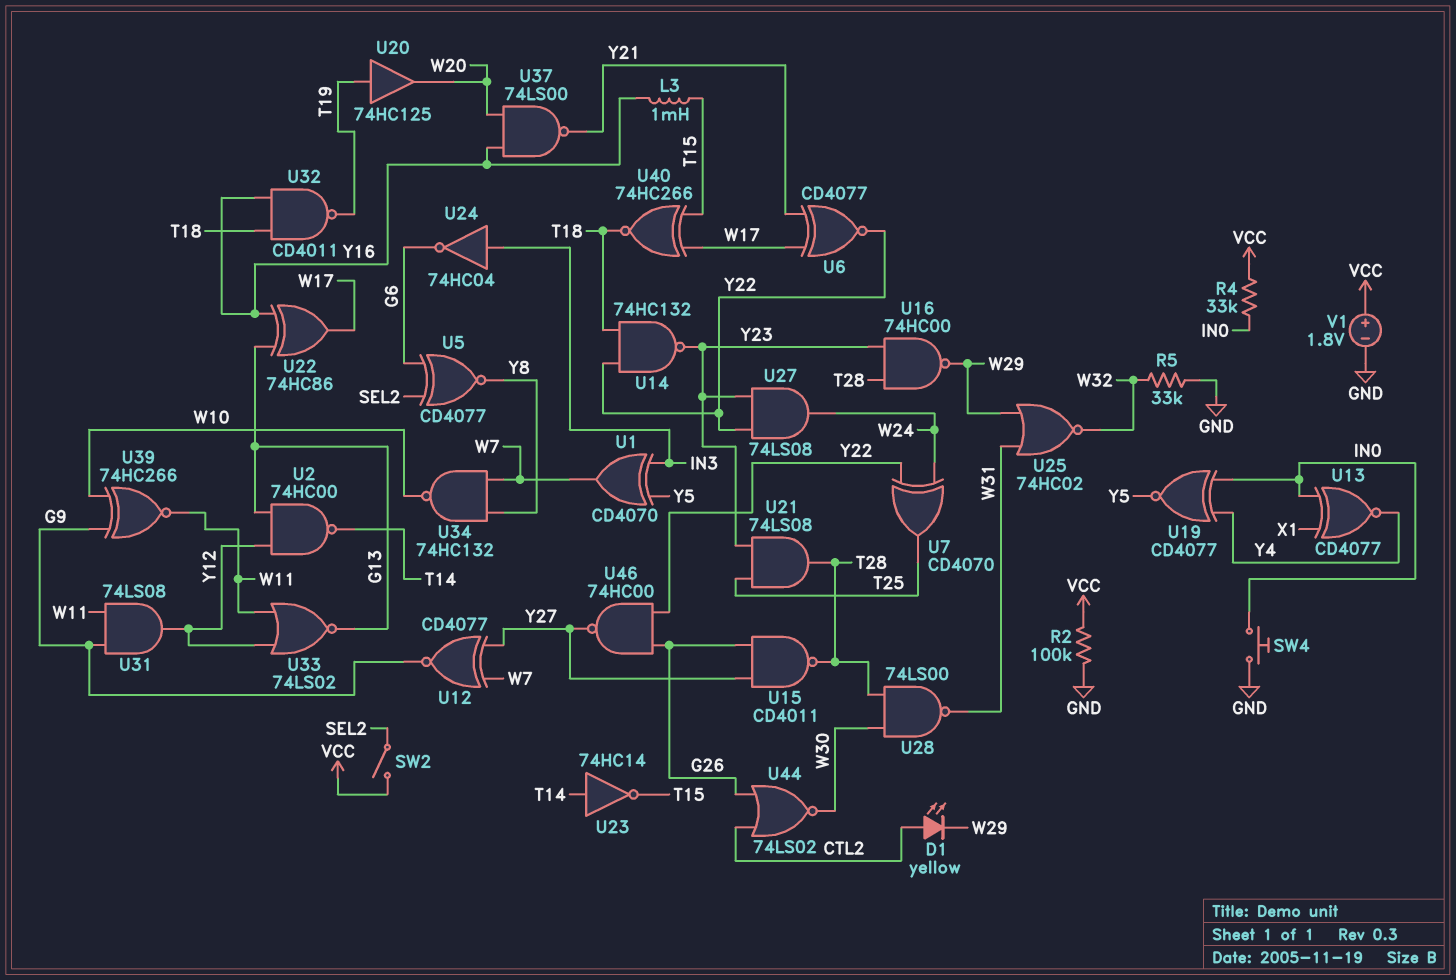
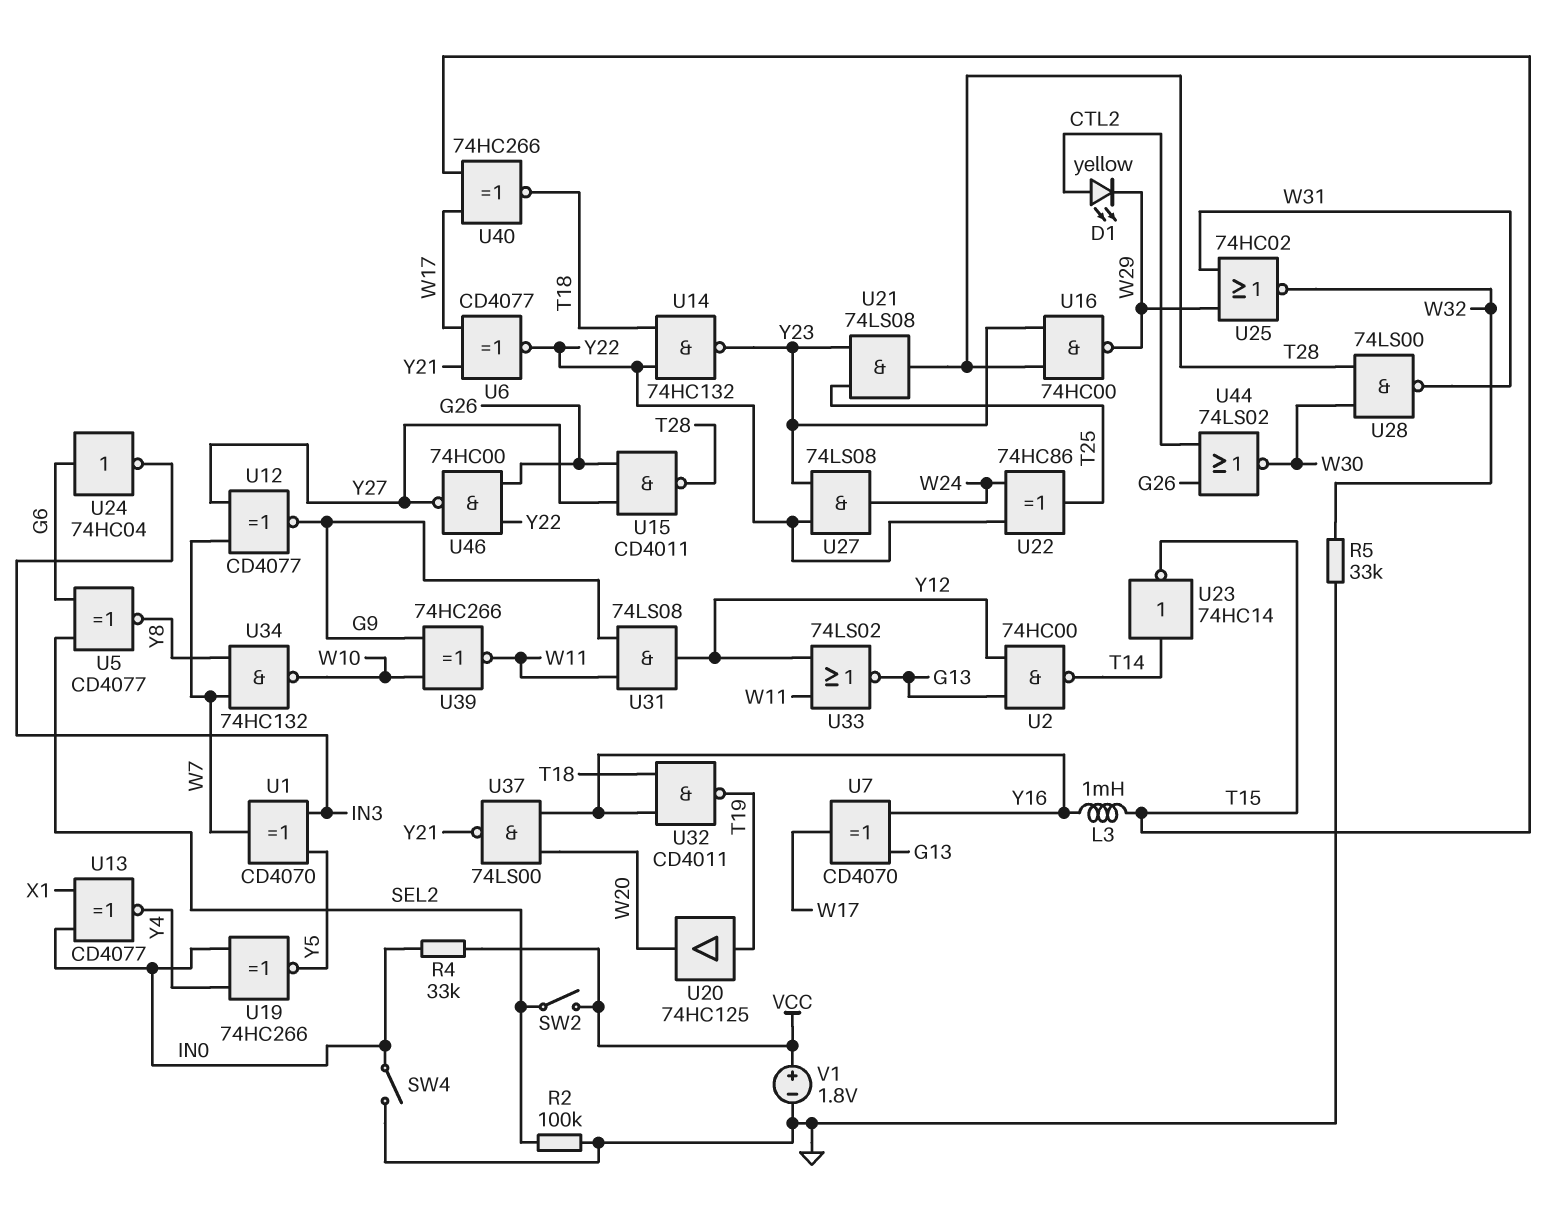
R2: 100k (GND, VCC) -> 100k (GND, SEL2)
SW4: button (GND, IN0) -> switch (GND, IN0)
U7: XOR CD4070 (in W24, in Y22, out T25) -> XOR CD4070 (in G13, in Y16, out W17)
U19: XNOR CD4077 (in IN0, in Y4, out Y5) -> XNOR 74HC266 (in IN0, in Y4, out Y5)
U22: XOR 74HC86 (in G13, in Y16, out W17) -> XOR 74HC86 (in W24, in Y22, out T25)
U24: NOT 74HC04 (in IN3, out G6) -> NOT 74HC04 (in G6, out IN3)

